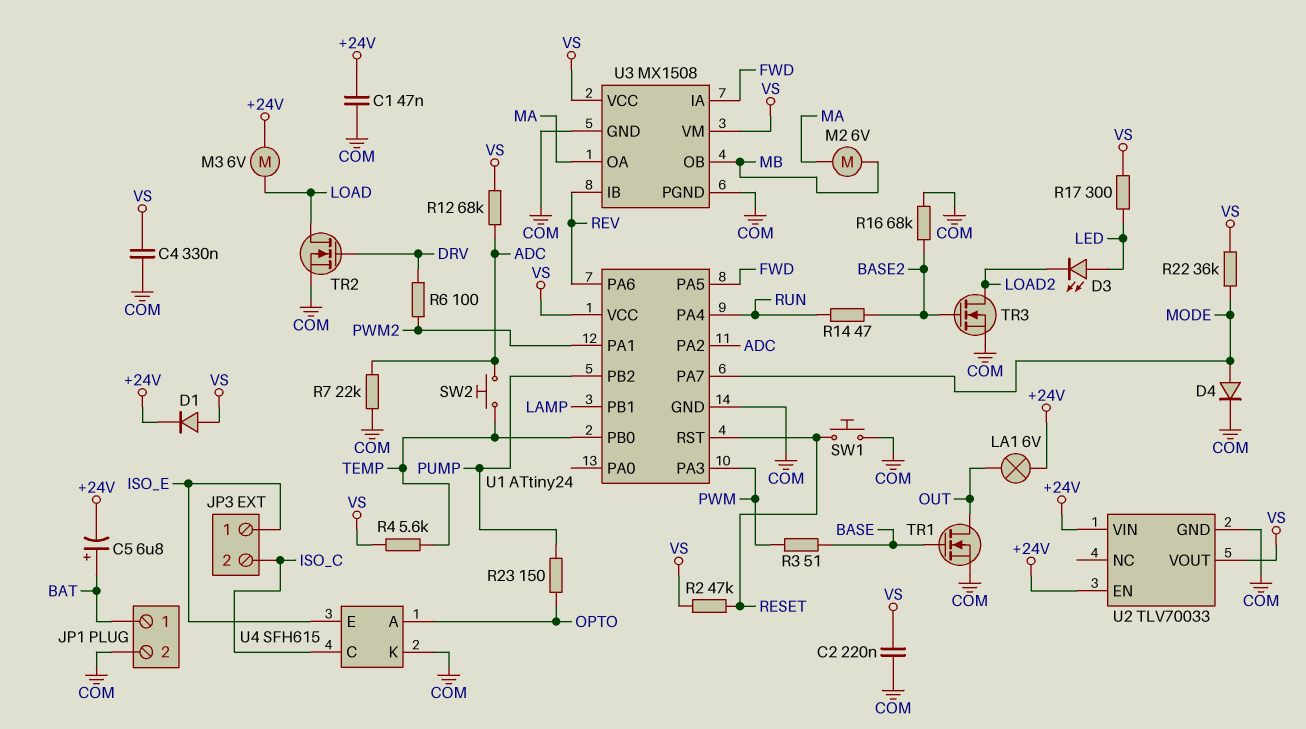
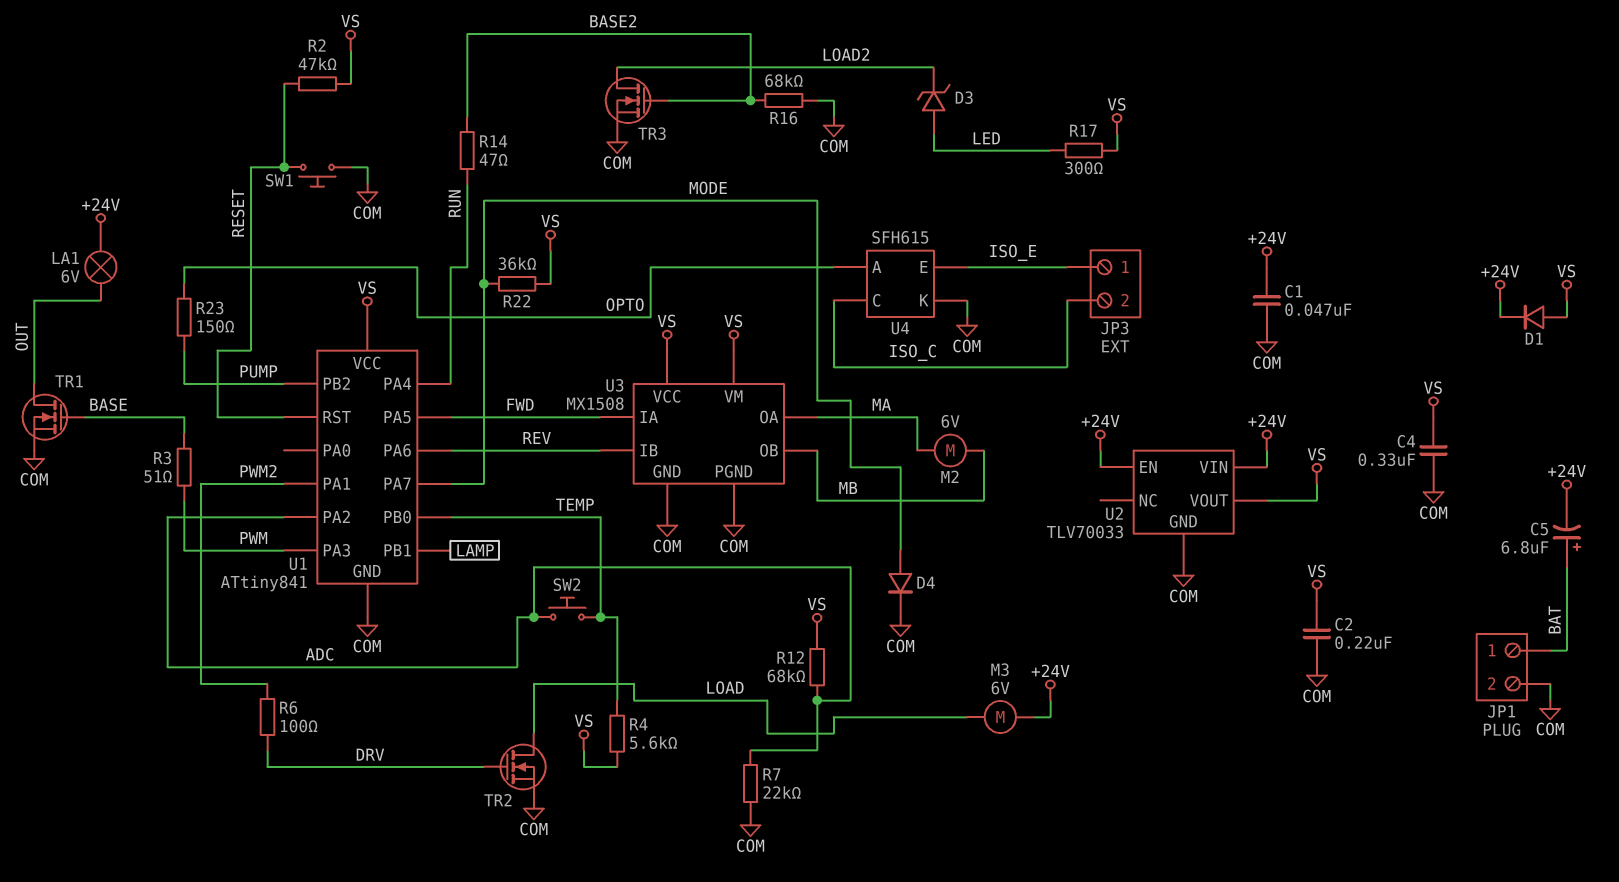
D3: LED (A LED, K LOAD2) -> zener (A LED, K LOAD2)
U1: ATtiny24 -> ATtiny841

